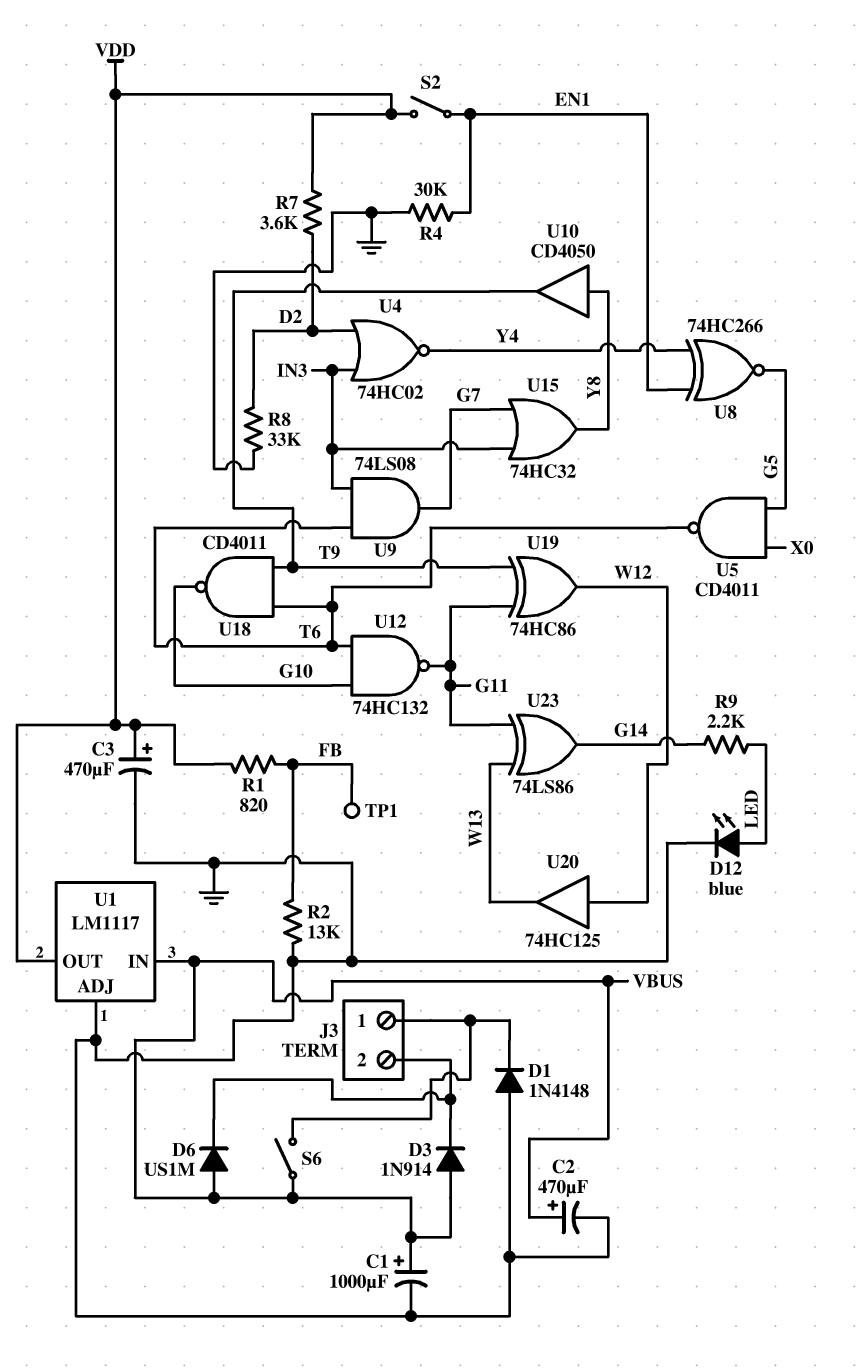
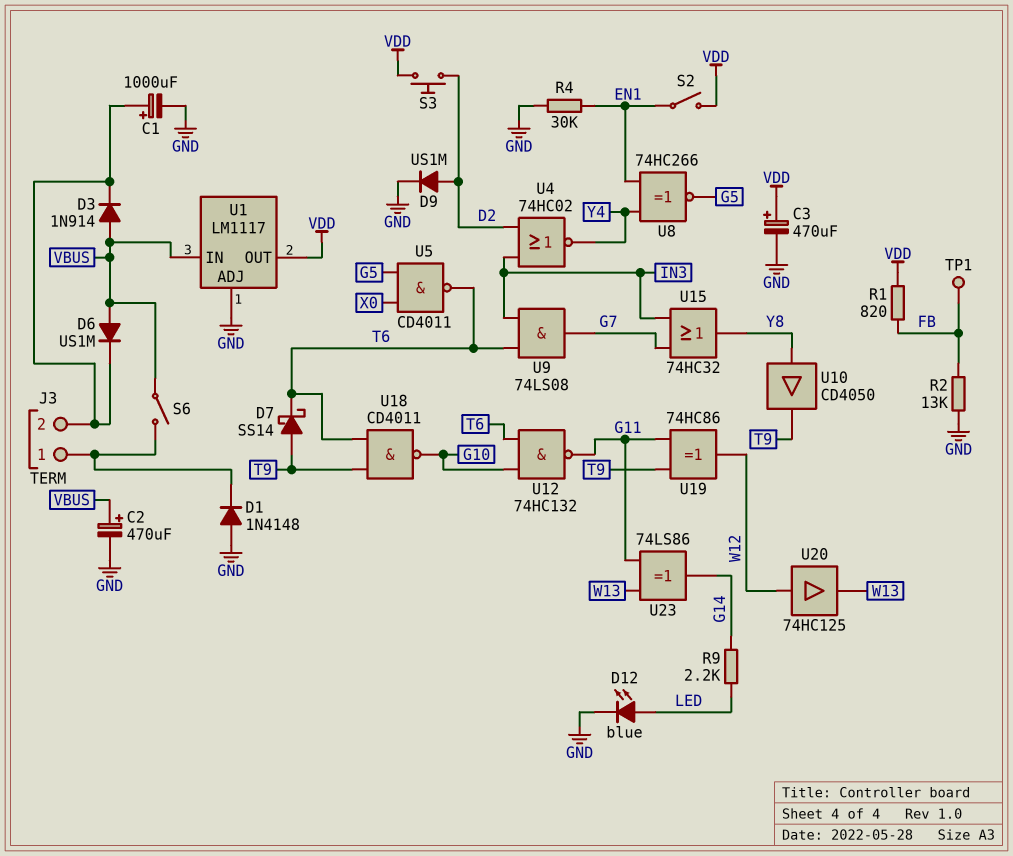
C1: 1000uF (plus VBUS, minus GND) -> 1000uF (plus J3/2, minus GND)
D7: none -> schottky SS14 (A T9, K T6)
D9: none -> diode US1M (A D2, K GND)
R7: 3.6k (D2, VDD) -> none
R8: 33k (D2, GND) -> none
S3: none -> button (D2, VDD)

